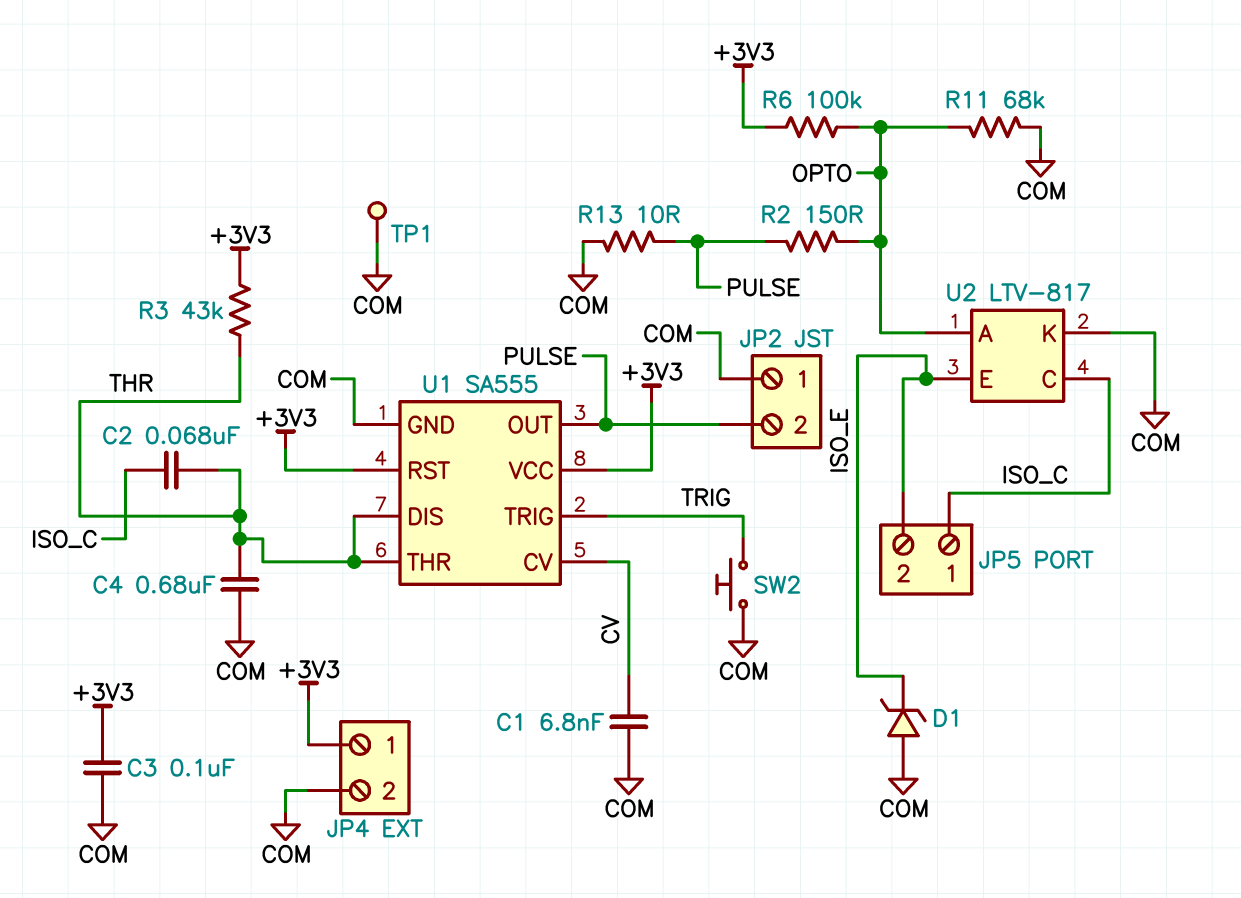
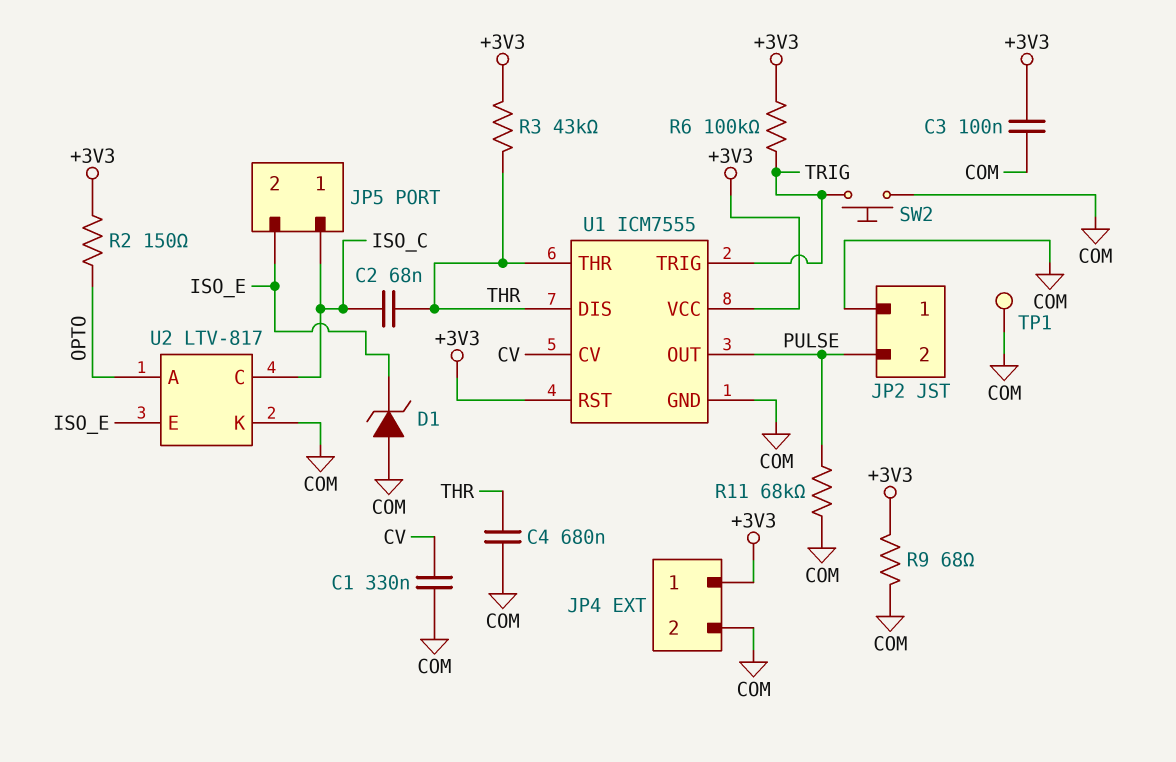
C1: 6.8nF (COM, CV) -> 330nF (COM, CV)
R2: 150 (OPTO, PULSE) -> 150 (+3V3, OPTO)
R6: 100k (+3V3, OPTO) -> 100k (+3V3, TRIG)
R9: none -> 68 (+3V3, COM)
R11: 68k (COM, OPTO) -> 68k (COM, PULSE)
R13: 10 (COM, PULSE) -> none
U1: SA555 -> ICM7555

